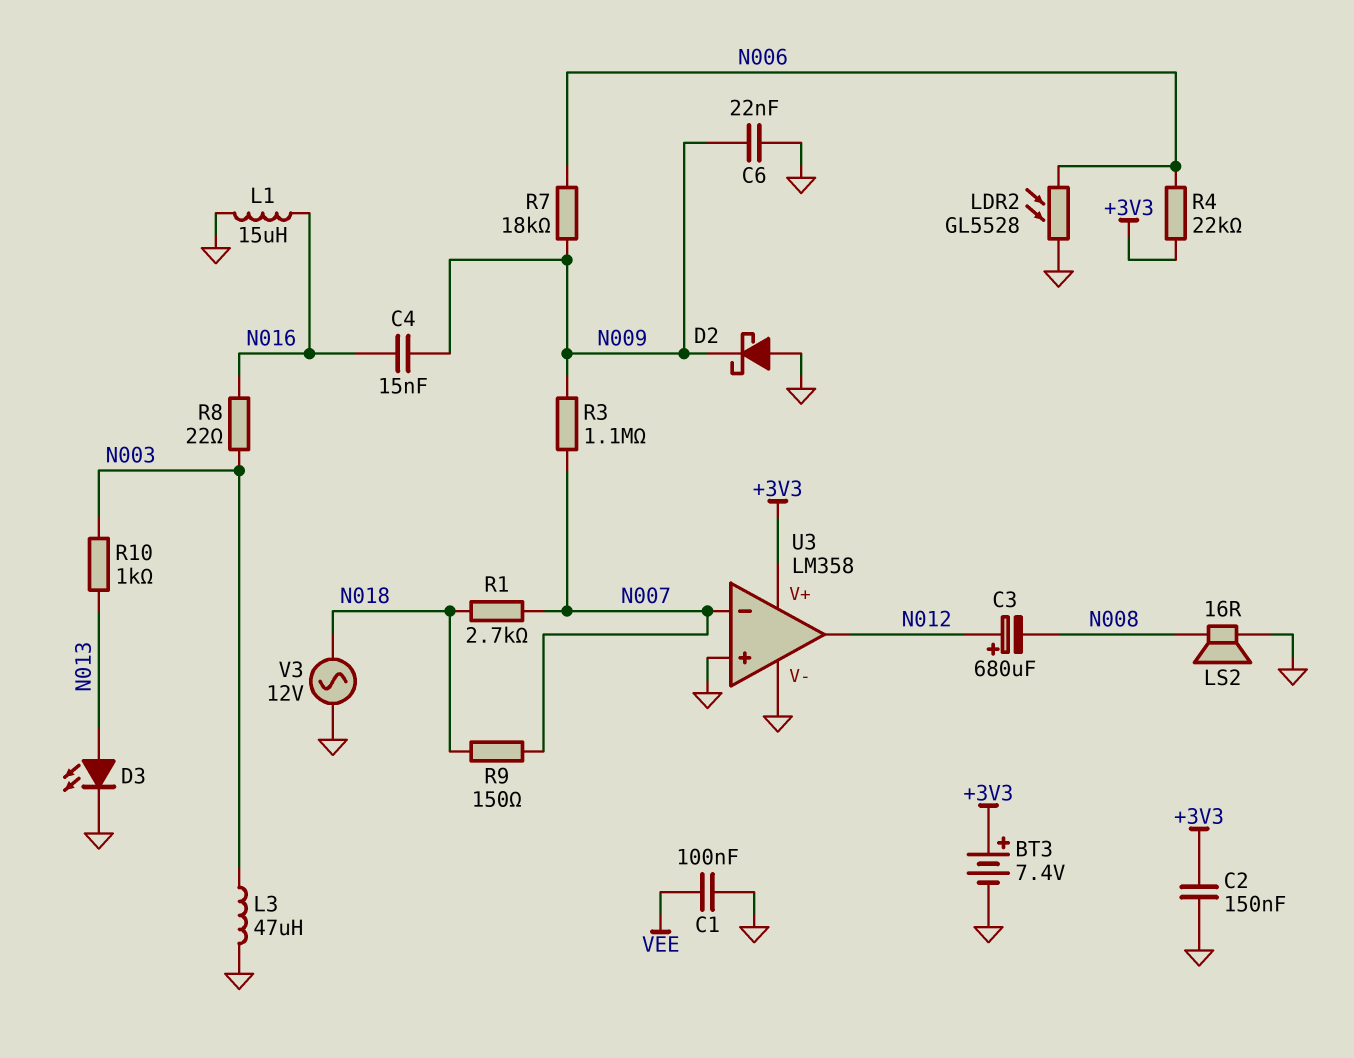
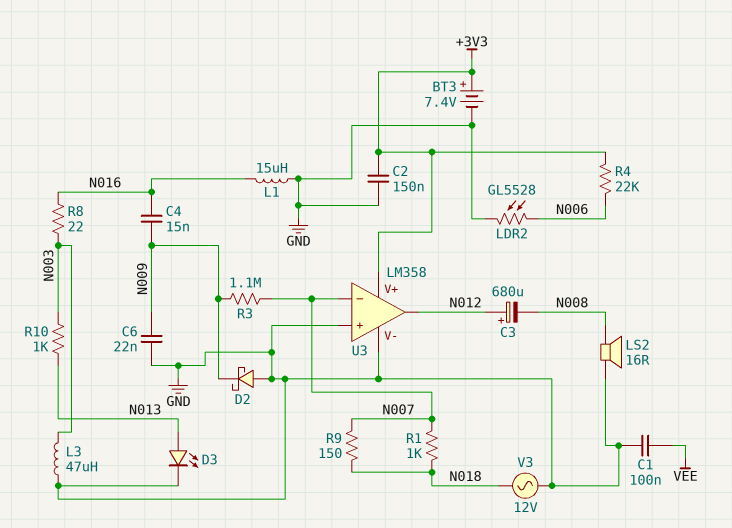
R1: 2.7k (N007, N018) -> 1k (N007, N018)
R7: 18k (N006, N009) -> none

